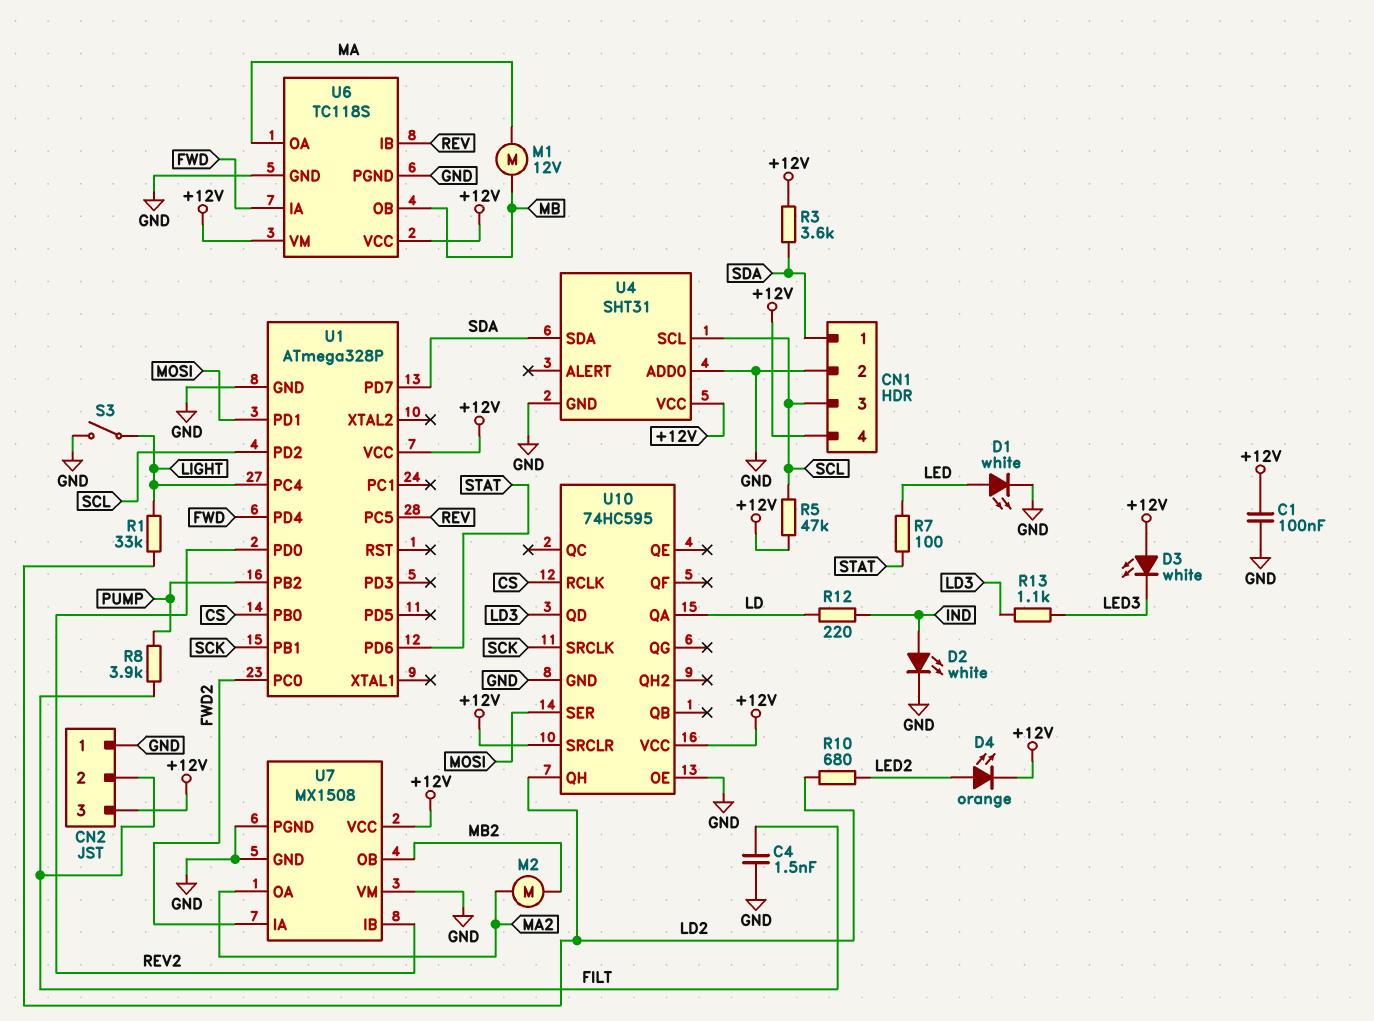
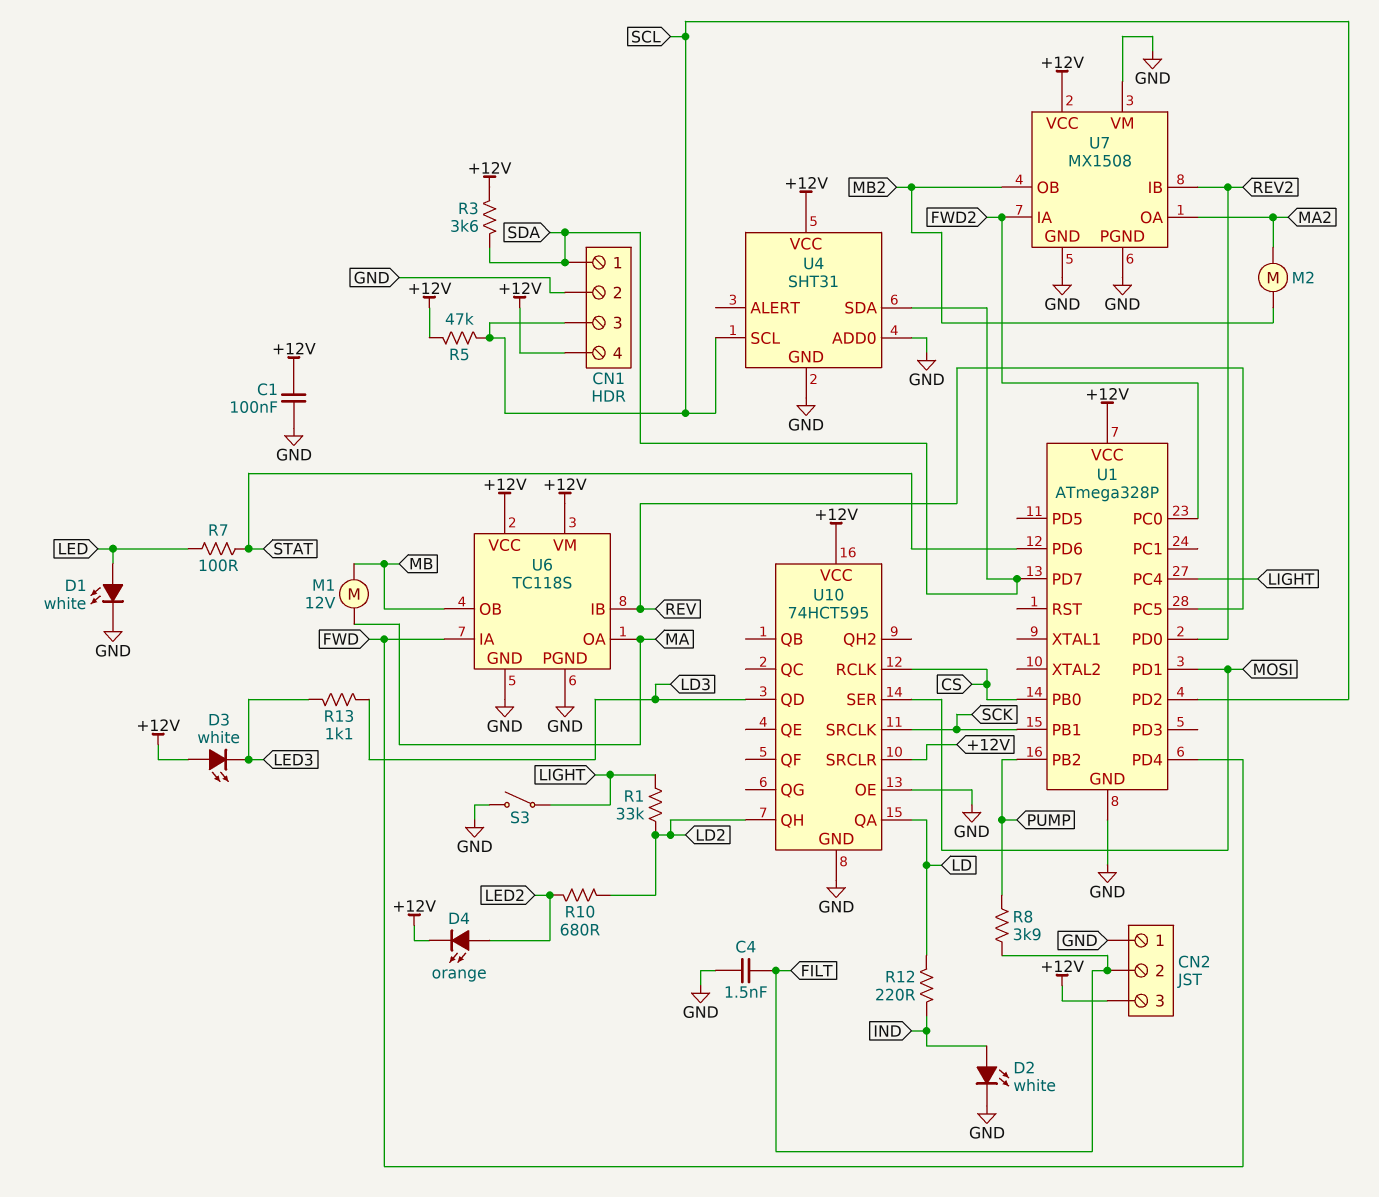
U10: 74HC595 -> 74HCT595

